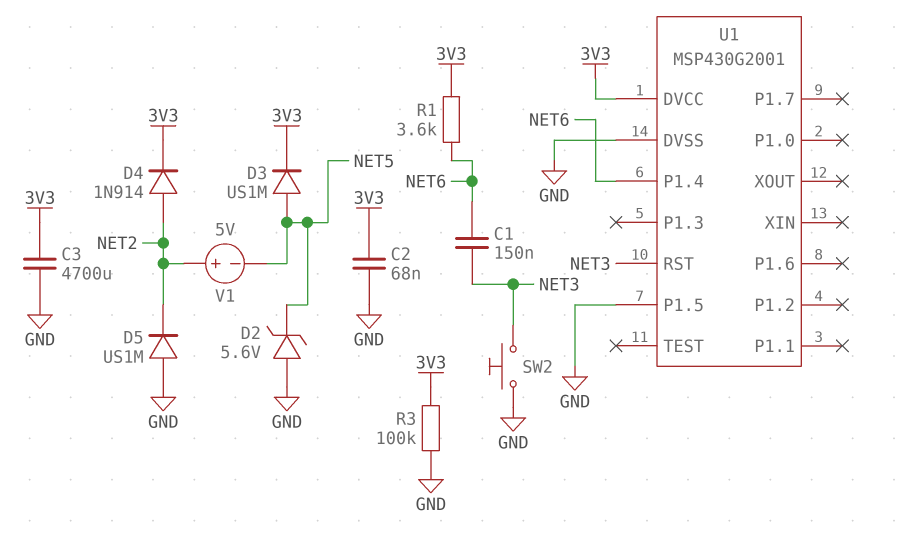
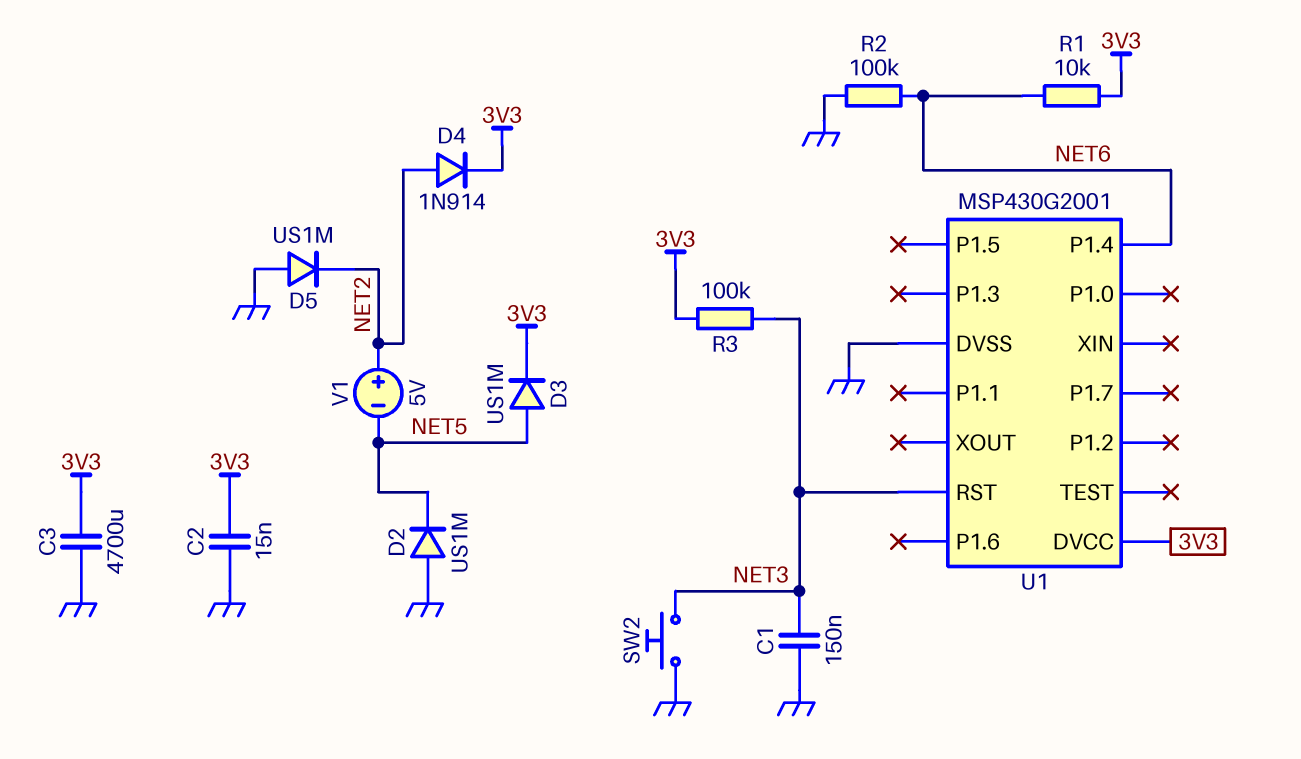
C1: 150nF (NET3, NET6) -> 150nF (GND, NET3)
C2: 68nF (3V3, GND) -> 15nF (3V3, GND)
D2: zener 5.6V (A GND, K NET5) -> diode US1M (A GND, K NET5)
R1: 3.6k (3V3, NET6) -> 10k (3V3, NET6)
R2: none -> 100k (GND, NET6)
R3: 100k (3V3, GND) -> 100k (3V3, NET3)
U1 pin P1.5: GND -> none

